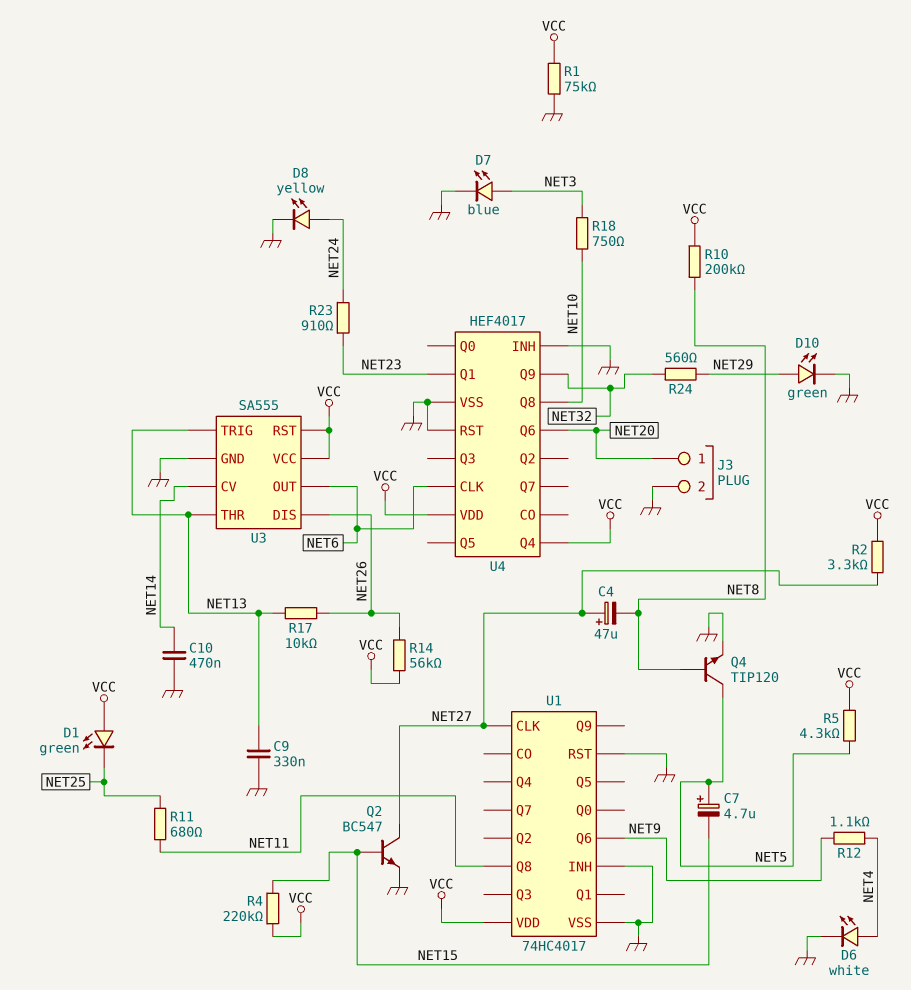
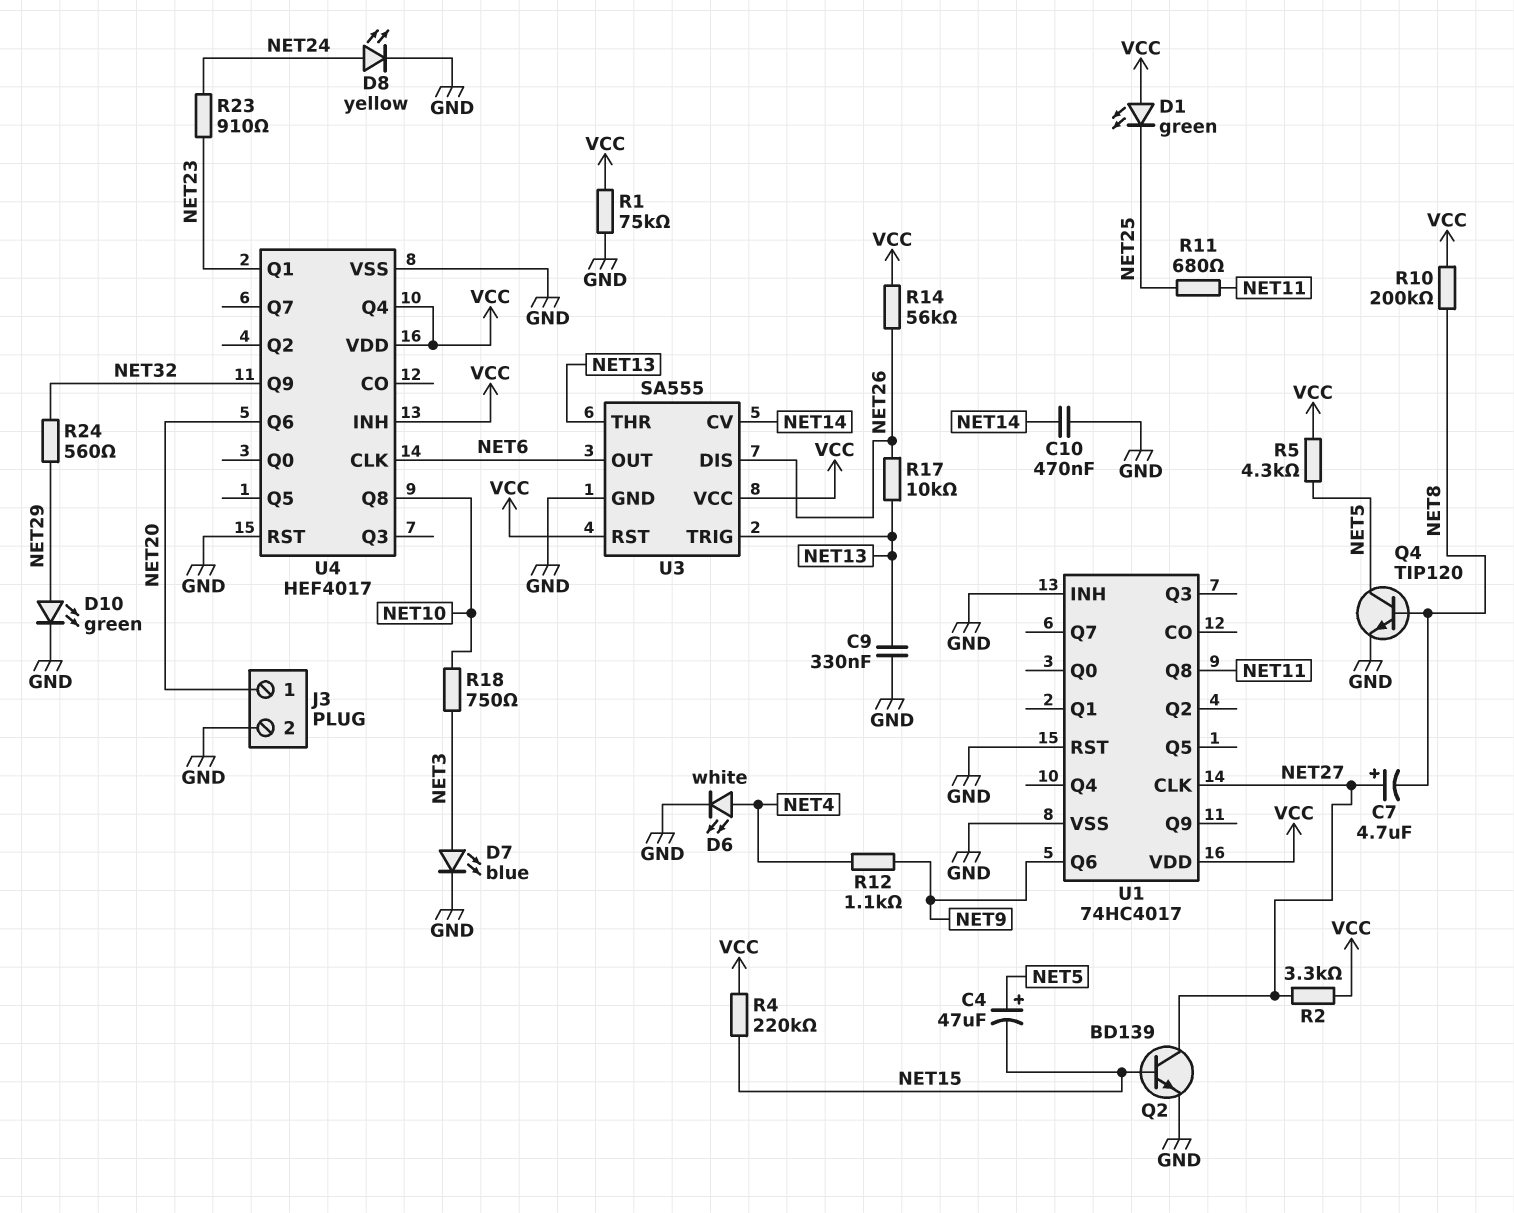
C4: 47uF (plus NET27, minus NET8) -> 47uF (plus NET5, minus NET15)
C7: 4.7uF (plus NET5, minus NET15) -> 4.7uF (plus NET27, minus NET8)
Q2: NPN BC547 (B NET15, C NET27, E GND) -> NPN BD139 (B NET15, C NET27, E GND)
U4 pin INH: GND -> VCC

